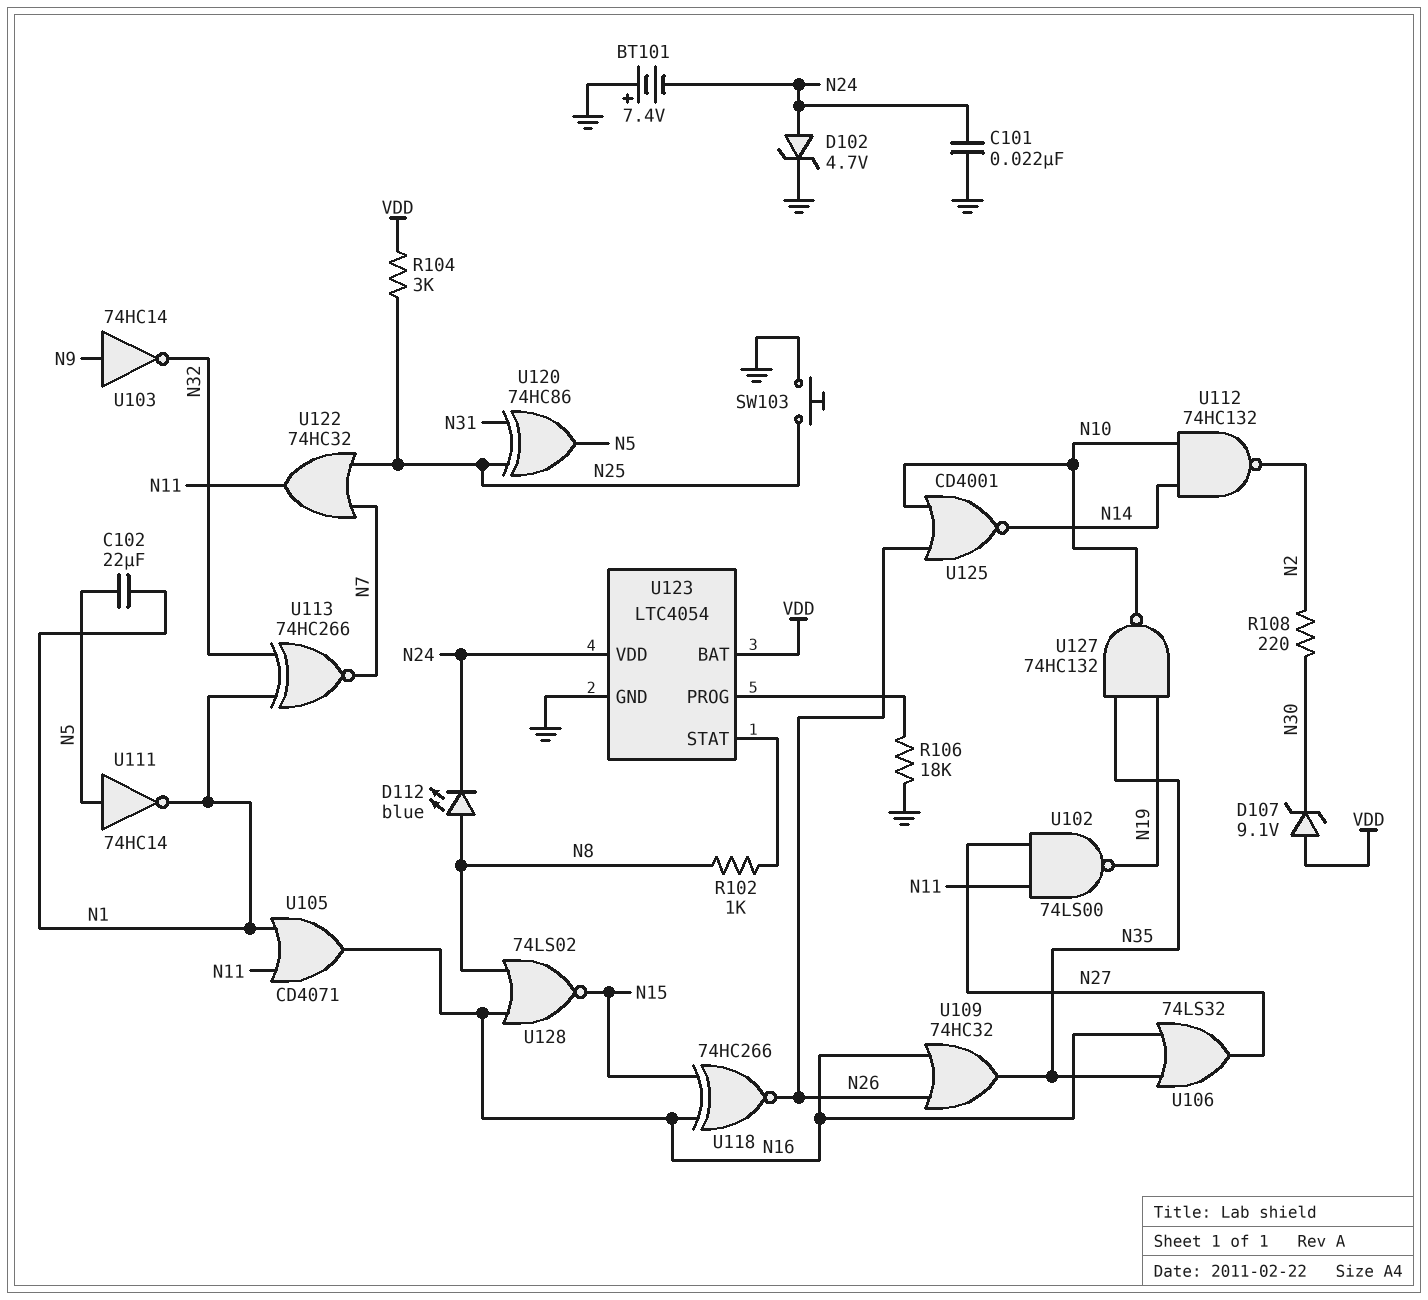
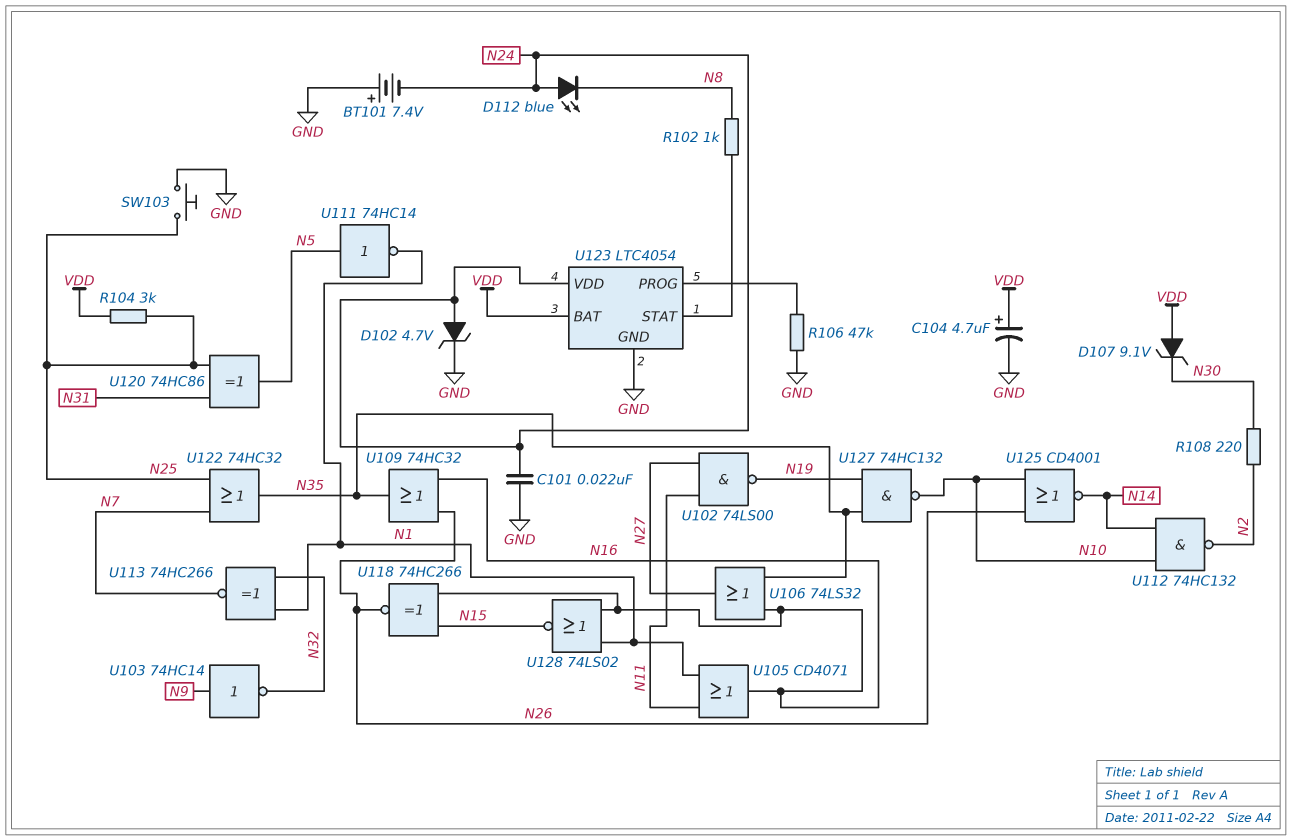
C102: 22uF (N1, N5) -> none
C104: none -> 4.7uF (plus VDD, minus GND)
D112: LED blue (A N8, K N24) -> LED blue (A N24, K N8)
R106: 18k (GND, U123/PROG) -> 47k (GND, U123/PROG)
U122: OR 74HC32 (in N7, in N25, out N11) -> OR 74HC32 (in N7, in N25, out N35)
U128: NOR 74LS02 (in N8, in N16, out N15) -> NOR 74LS02 (in N1, in N16, out N15)

